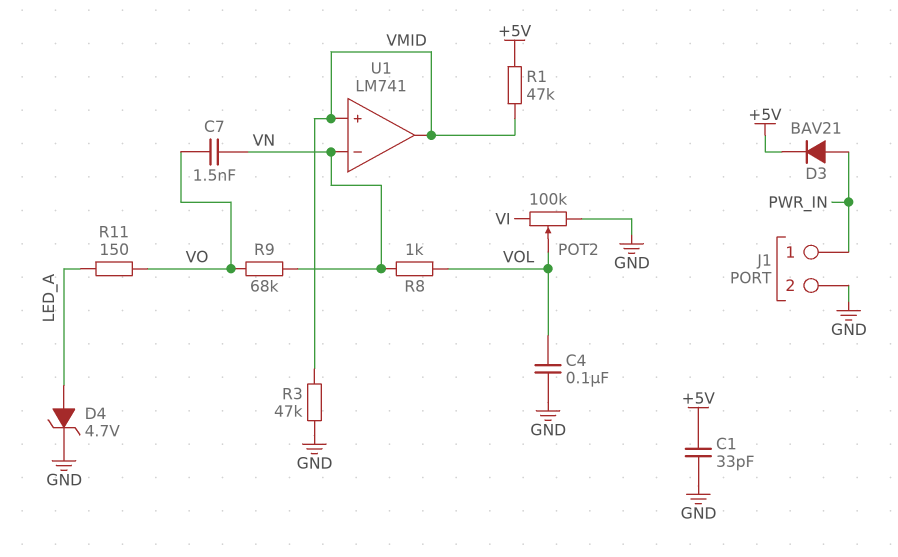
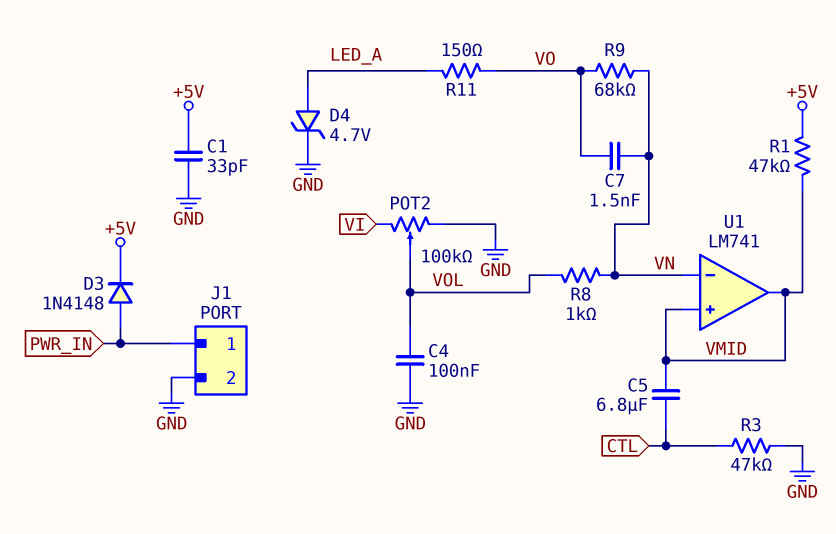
C5: none -> 6.8uF (CTL, VMID)
D3: diode BAV21 (A PWR_IN, K +5V) -> diode 1N4148 (A PWR_IN, K +5V)
R3: 47k (GND, VMID) -> 47k (CTL, GND)

